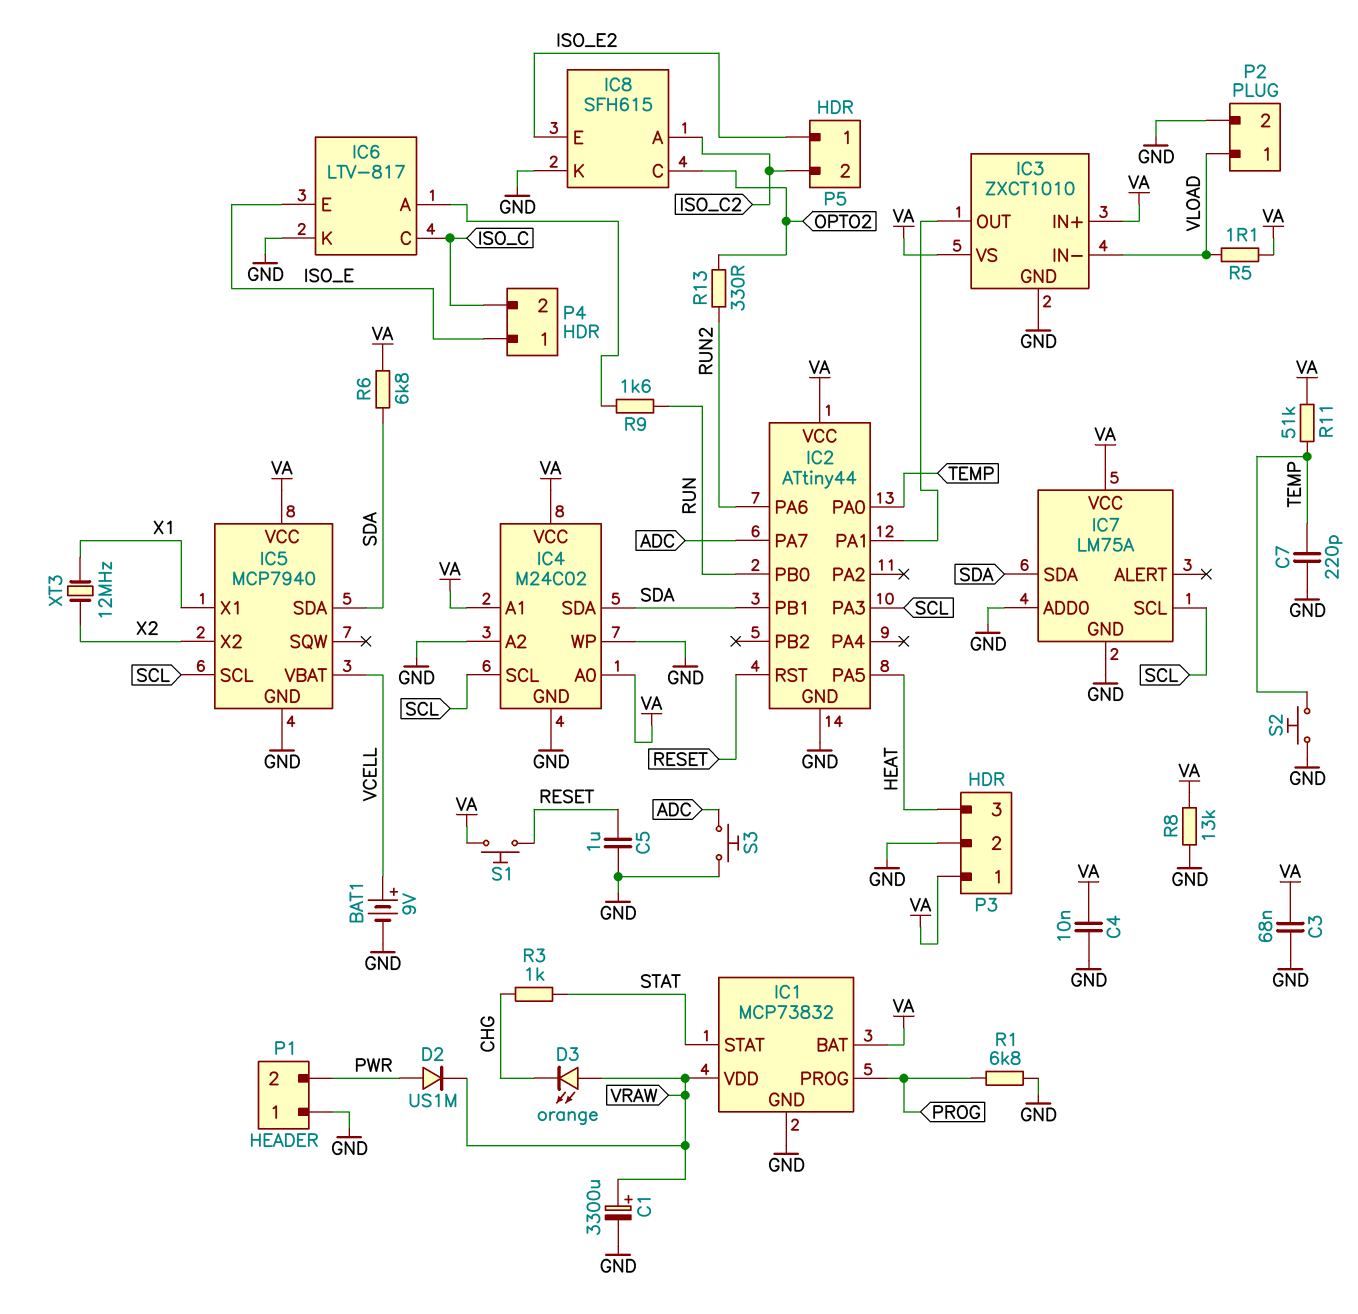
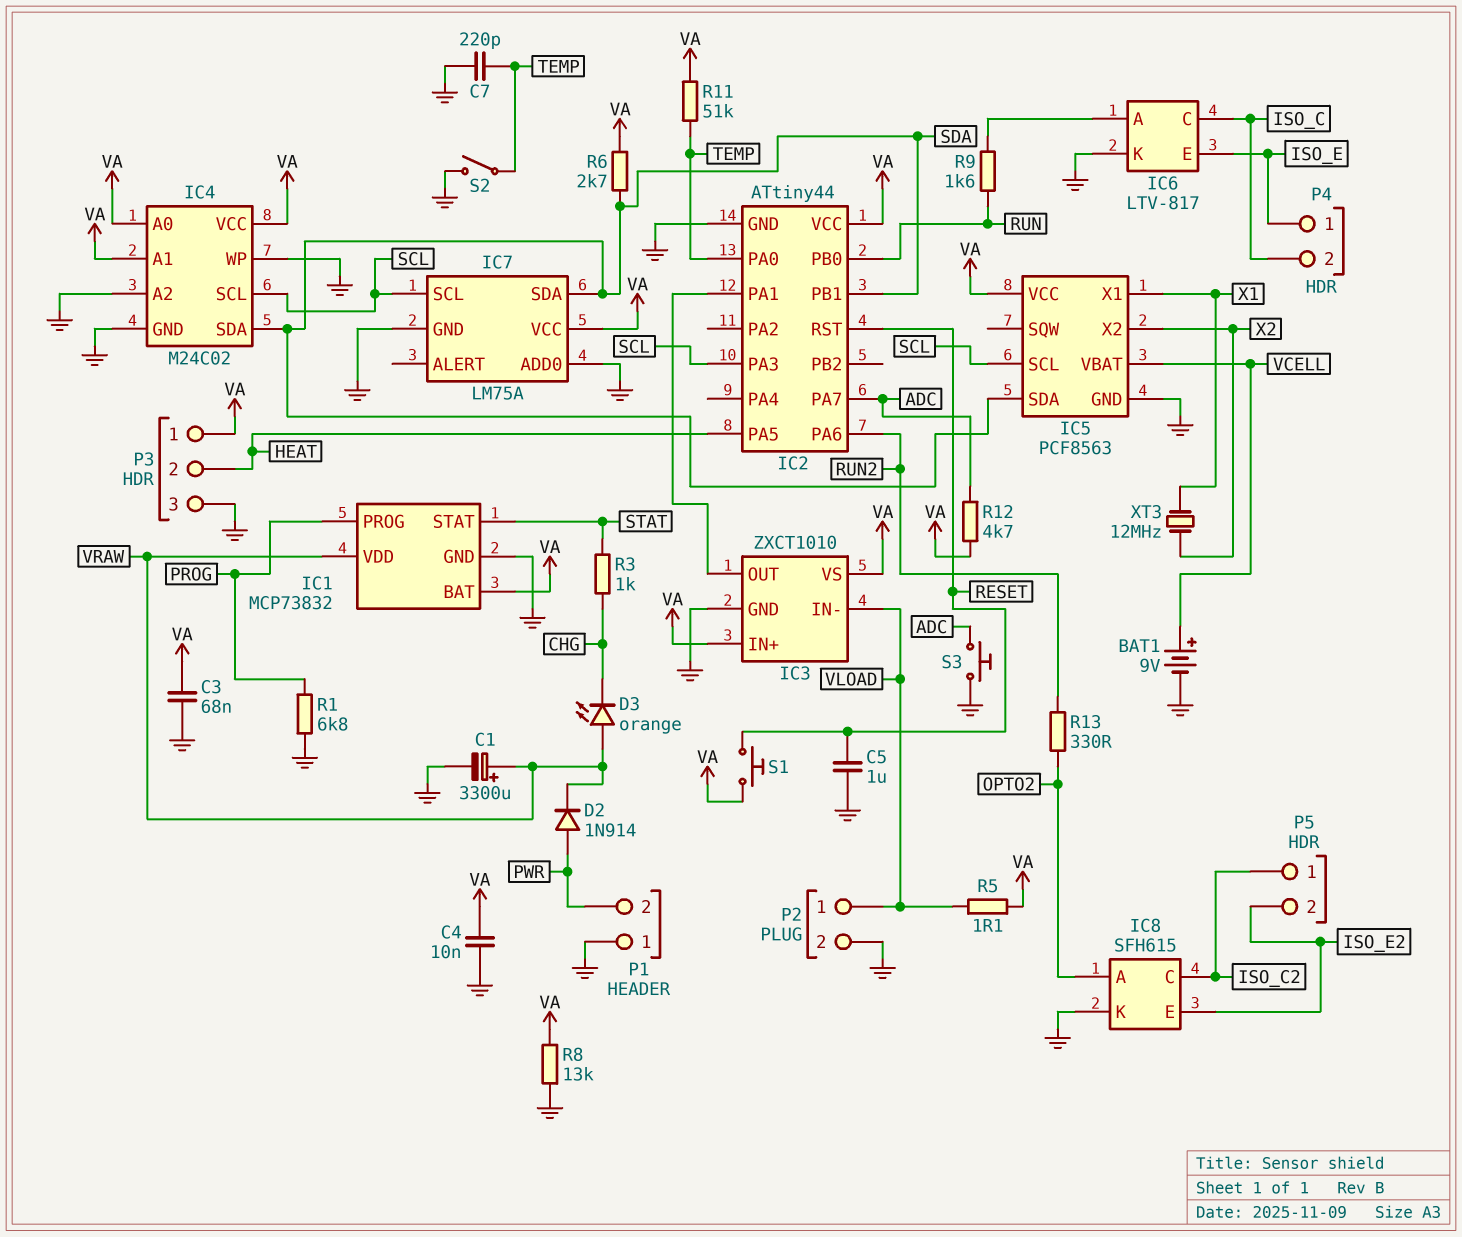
D2: diode US1M (A PWR, K VRAW) -> diode 1N914 (A PWR, K VRAW)
IC5: MCP7940 -> PCF8563
IC8 pin A: ISO_C2 -> OPTO2
IC8 pin C: OPTO2 -> ISO_C2
P3 pin 2: GND -> HEAT
P3 pin 3: HEAT -> GND
P5 pin 1: ISO_E2 -> ISO_C2
P5 pin 2: ISO_C2 -> ISO_E2
R6: 6.8k (SDA, VA) -> 2.7k (SDA, VA)
R12: none -> 4.7k (ADC, VA)
S2: button (GND, TEMP) -> switch (GND, TEMP)

